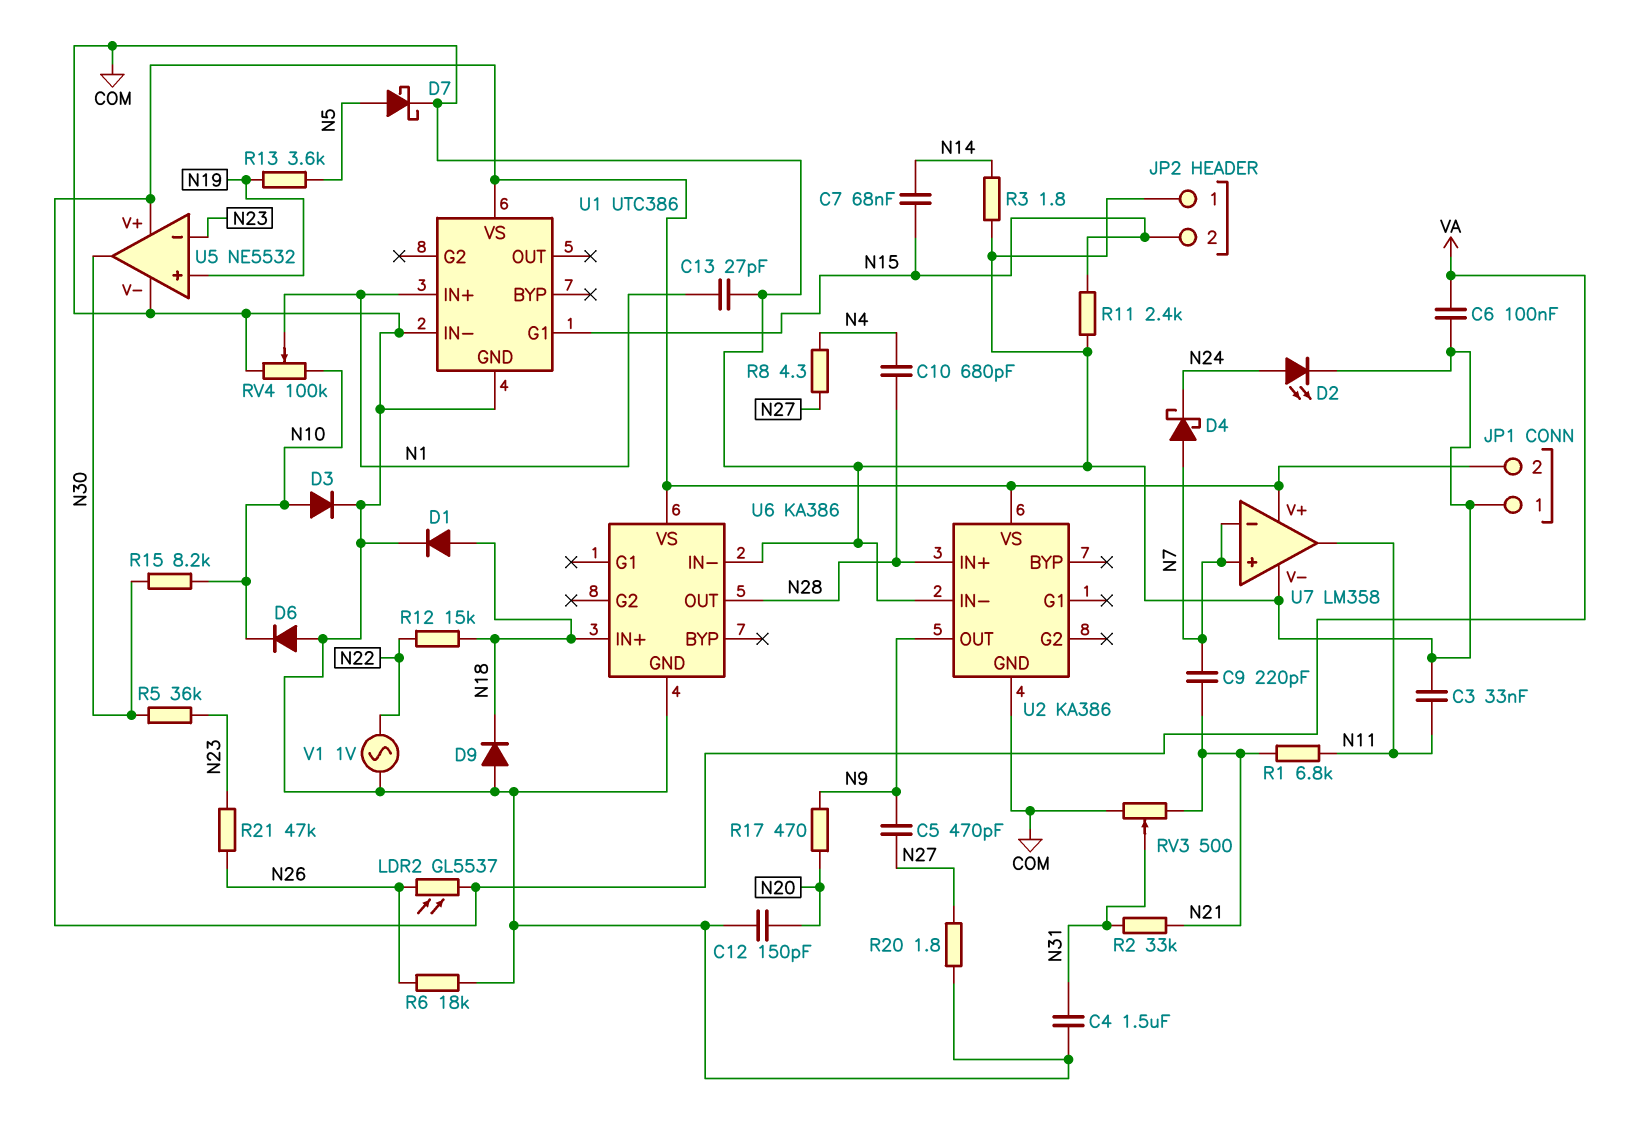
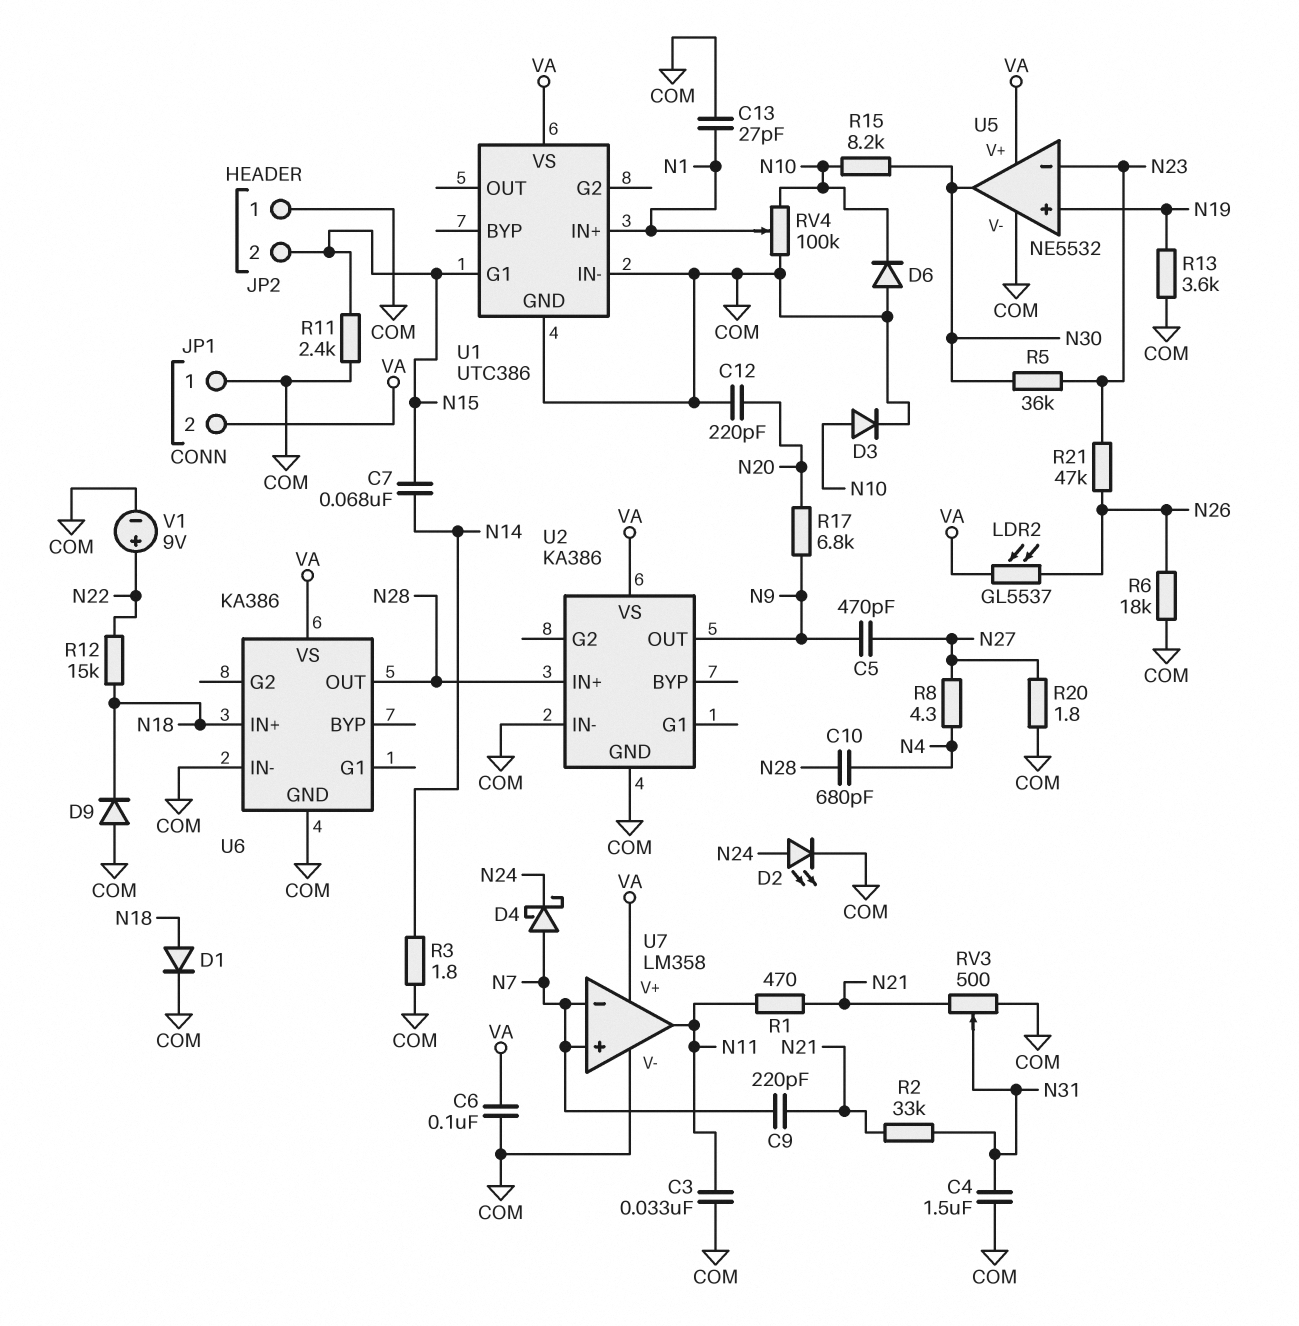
C12: 150pF (COM, N20) -> 220pF (COM, N20)
D7: schottky (A N5, K COM) -> none
R1: 6.8k (N11, N21) -> 470 (N11, N21)
R13: 3.6k (N5, N19) -> 3.6k (COM, N19)
R17: 470 (N9, N20) -> 6.8k (N9, N20)
V1: AC 1V (COM, N22) -> 9V (plus N22, minus COM)

